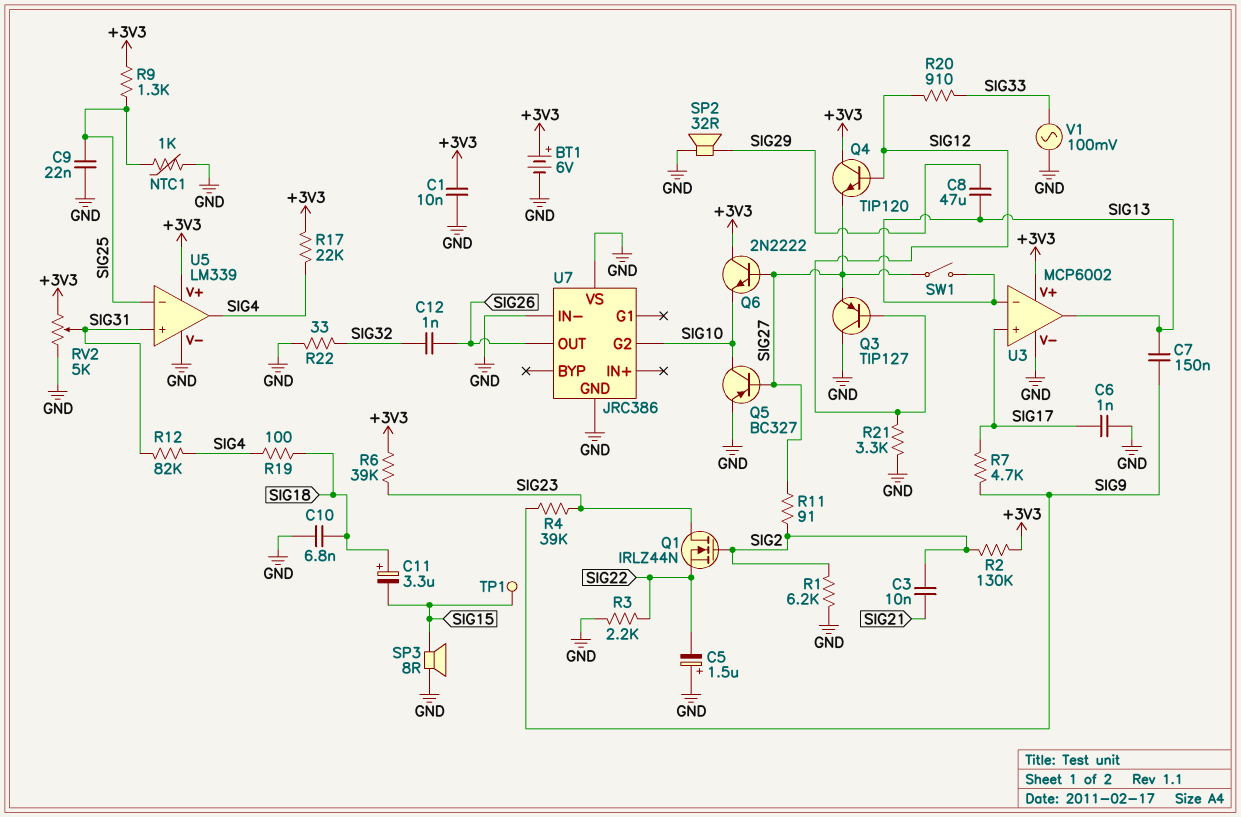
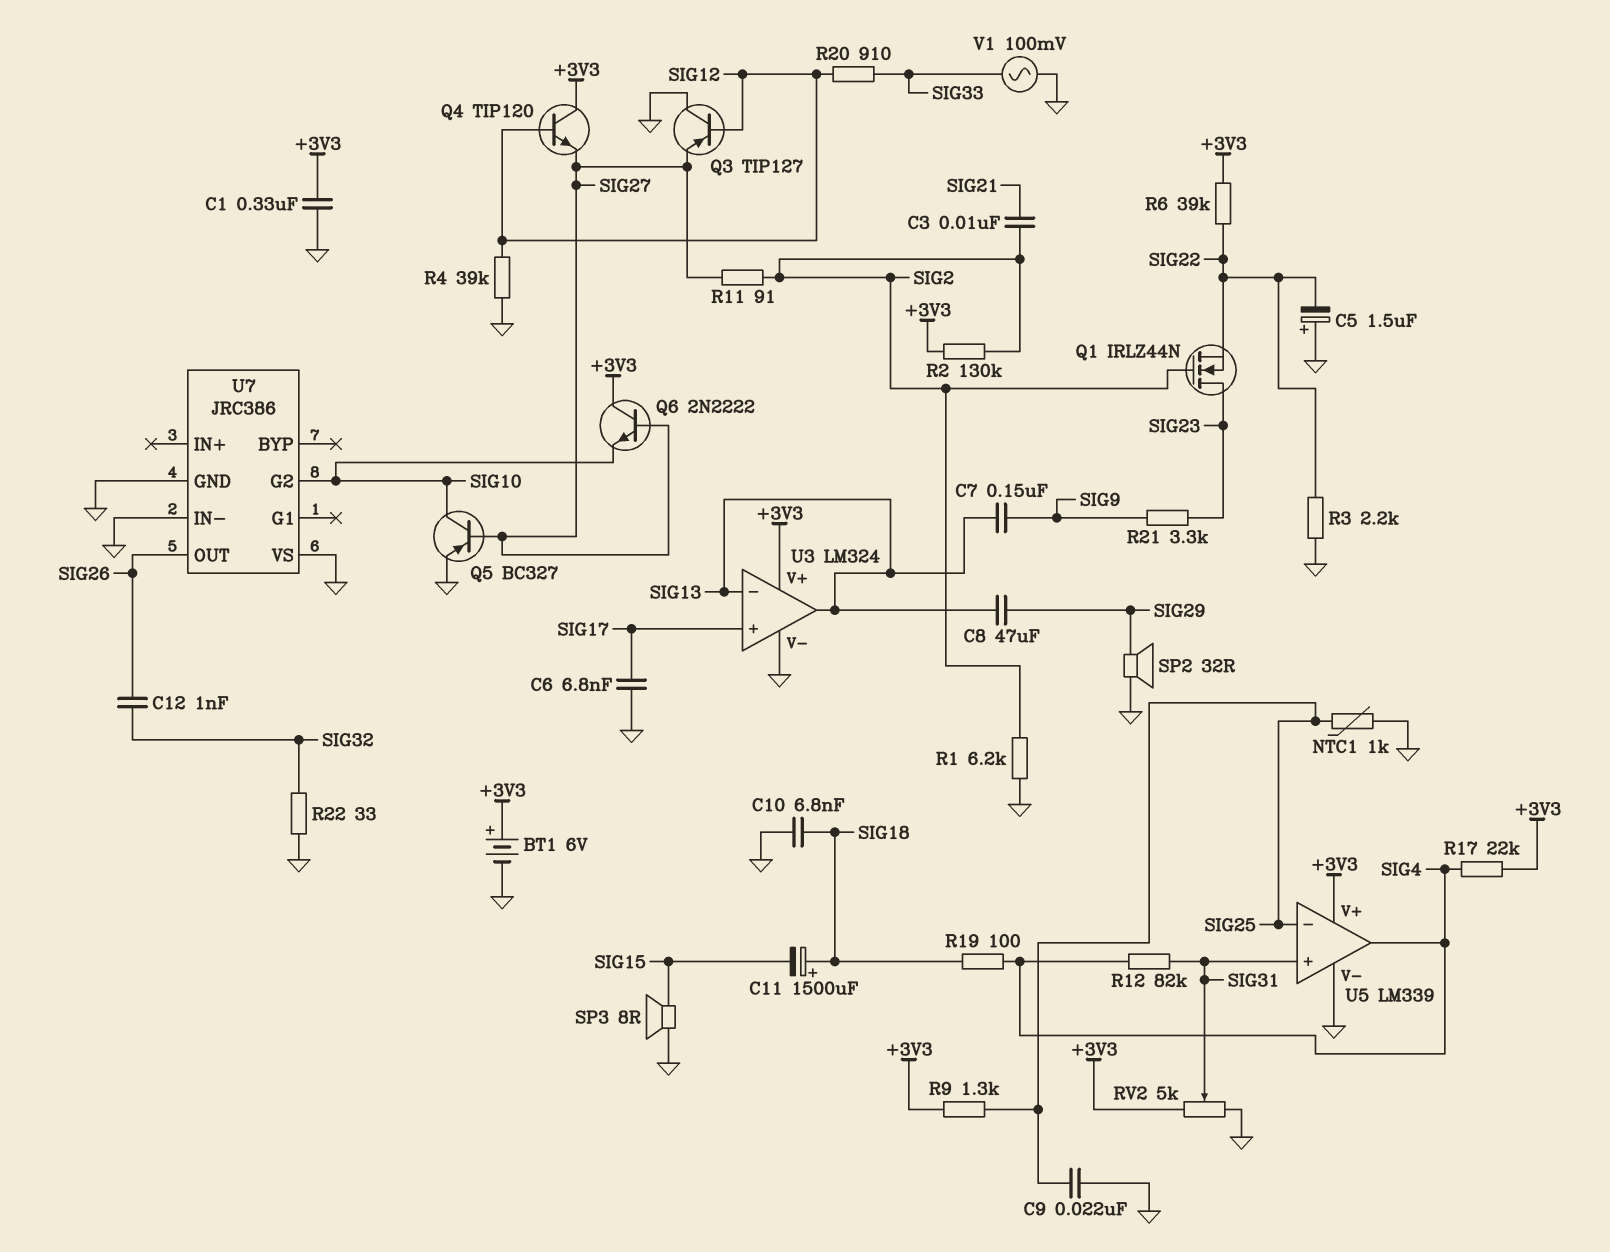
C1: 10nF (+3V3, GND) -> 330nF (+3V3, GND)
C6: 1nF (GND, SIG17) -> 6.8nF (GND, SIG17)
C11: 3.3uF (plus SIG18, minus SIG15) -> 1500uF (plus SIG18, minus SIG15)
R4: 39k (SIG9, SIG23) -> 39k (GND, SIG12)
R6: 39k (+3V3, SIG23) -> 39k (+3V3, SIG22)
R7: 4.7k (SIG9, SIG17) -> none
R21: 3.3k (GND, SIG12) -> 3.3k (SIG9, SIG23)
SW1: switch (SIG13, SIG27) -> none
TP1: test point (SIG15) -> none
U3: MCP6002 -> LM324

